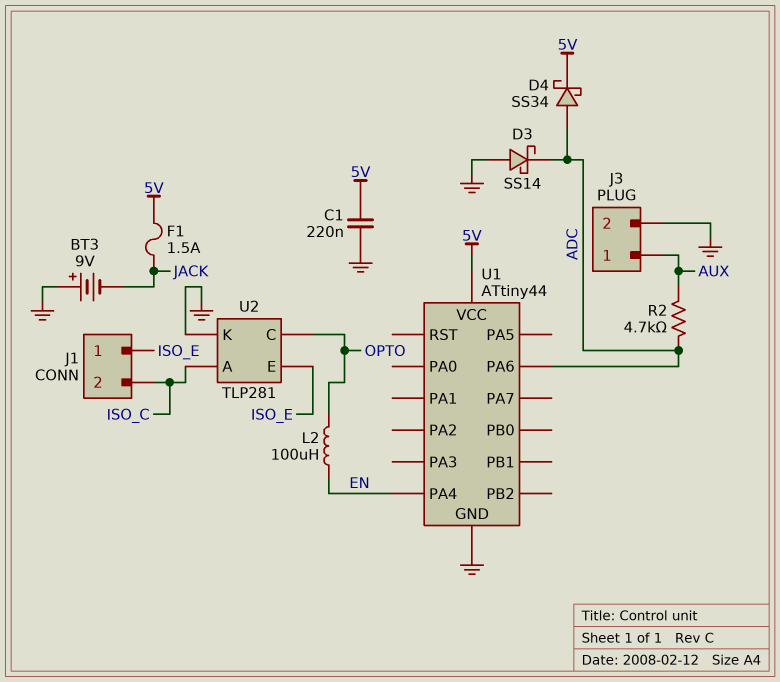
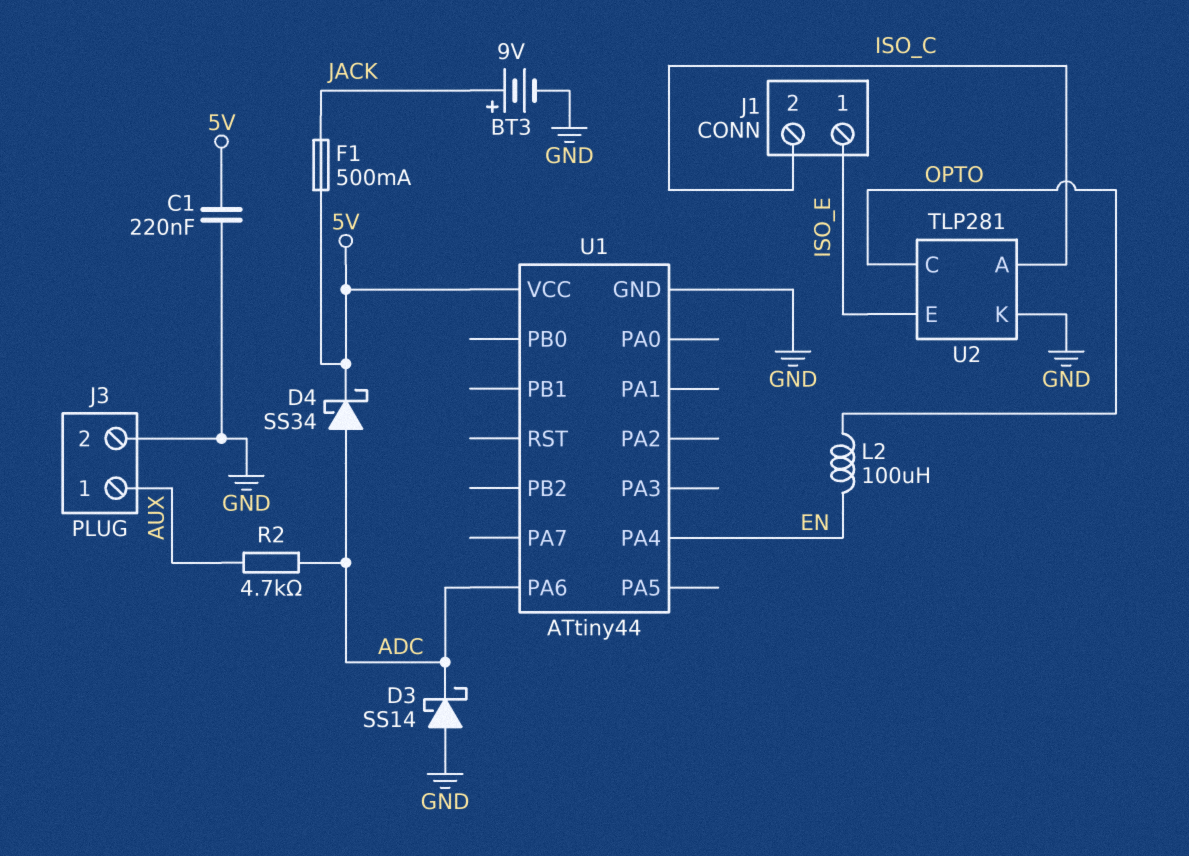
BT3: 9V (plus GND, minus JACK) -> 9V (plus JACK, minus GND)
F1: 1.5A (5V, JACK) -> 500mA (5V, JACK)

